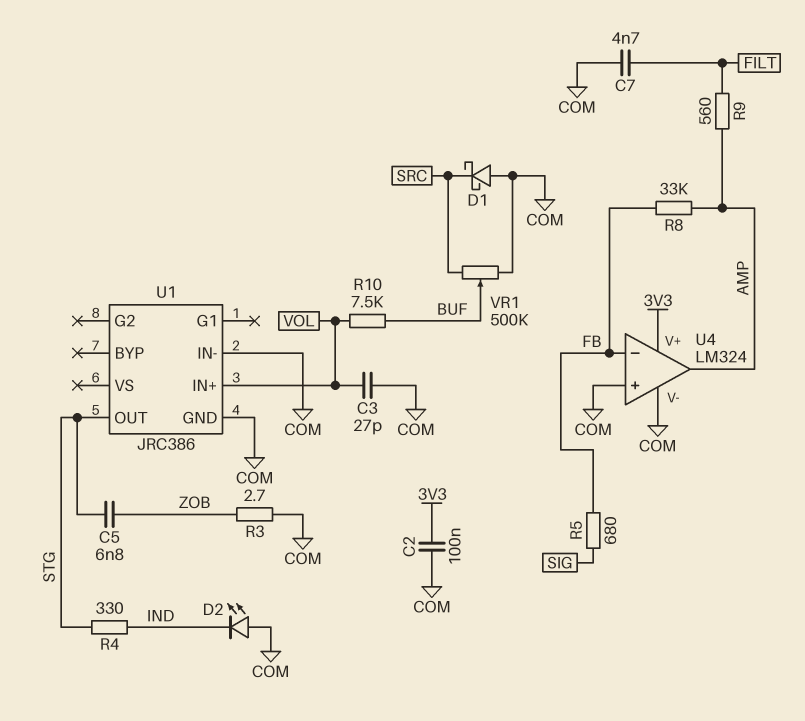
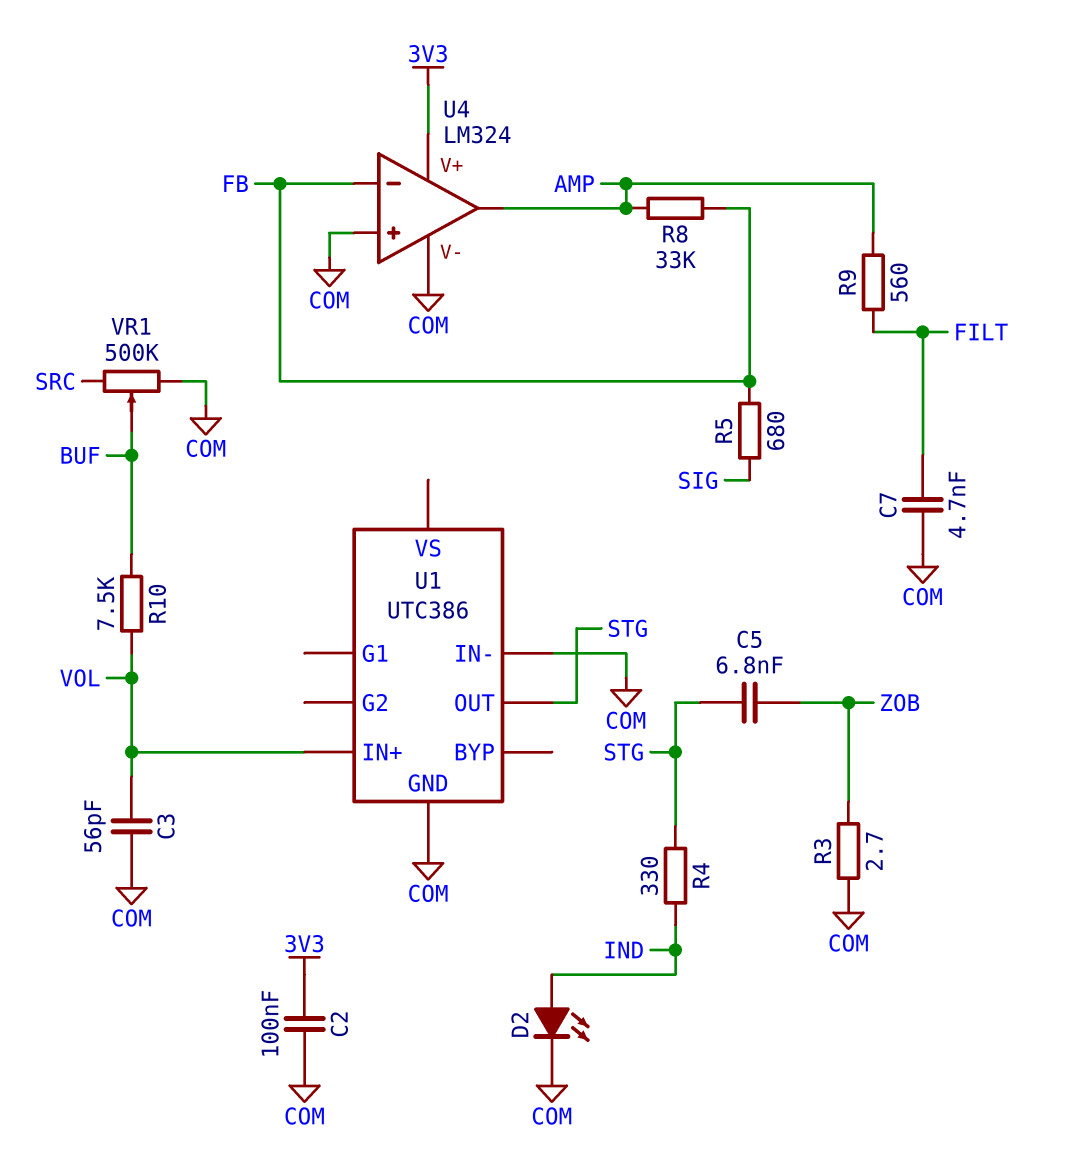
C3: 27pF (COM, VOL) -> 56pF (COM, VOL)
D1: schottky (A COM, K SRC) -> none
D2: LED (A COM, K IND) -> LED (A IND, K COM)
U1: JRC386 -> UTC386

